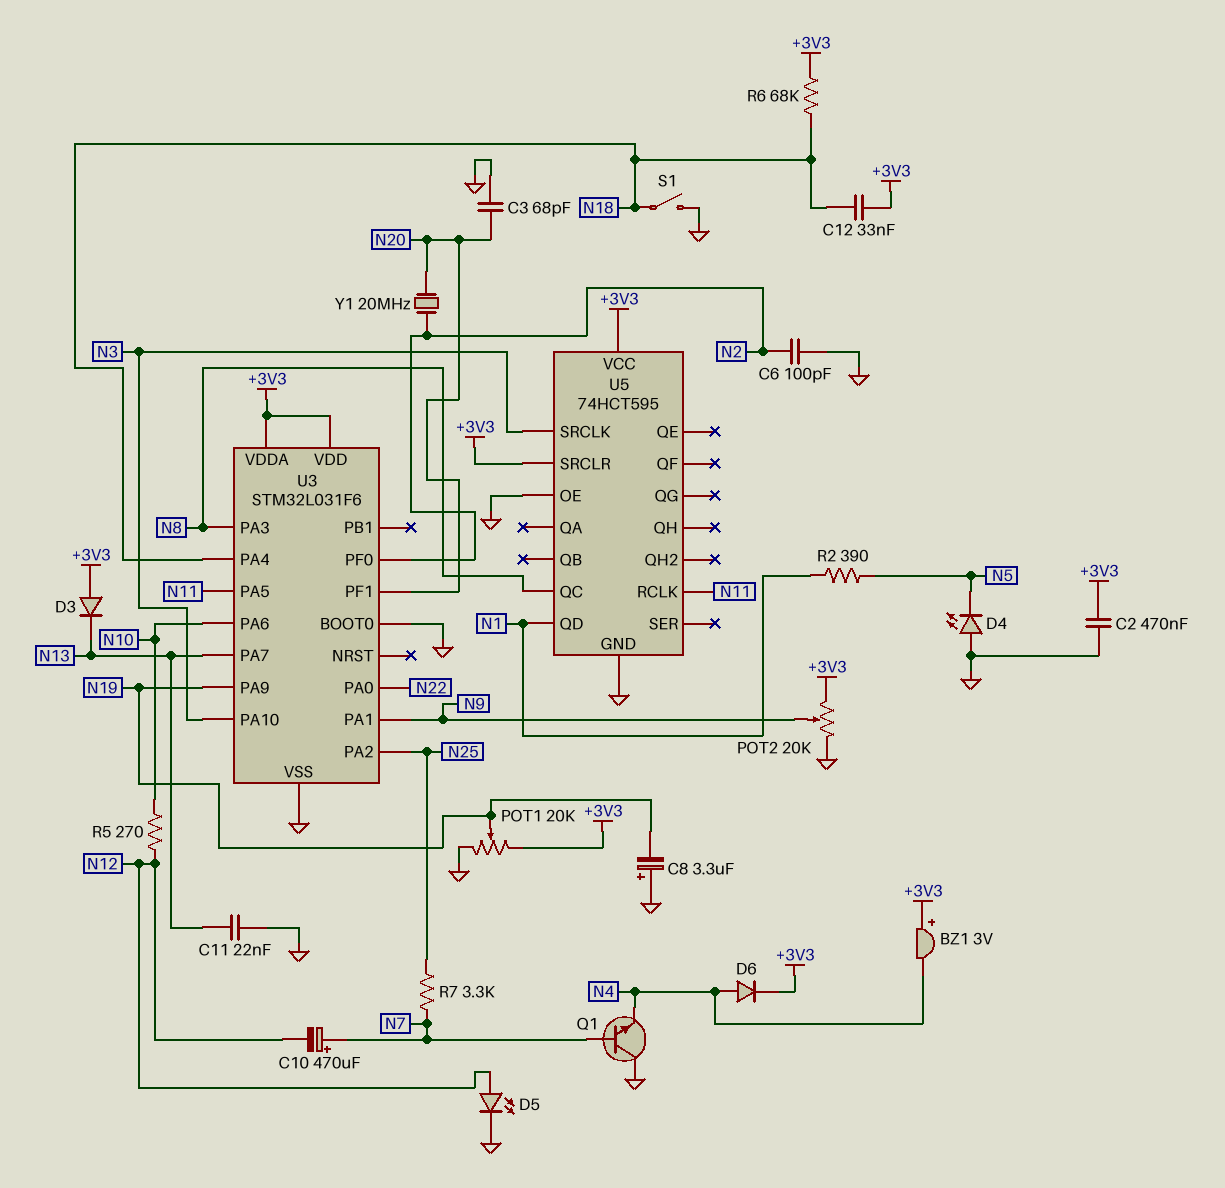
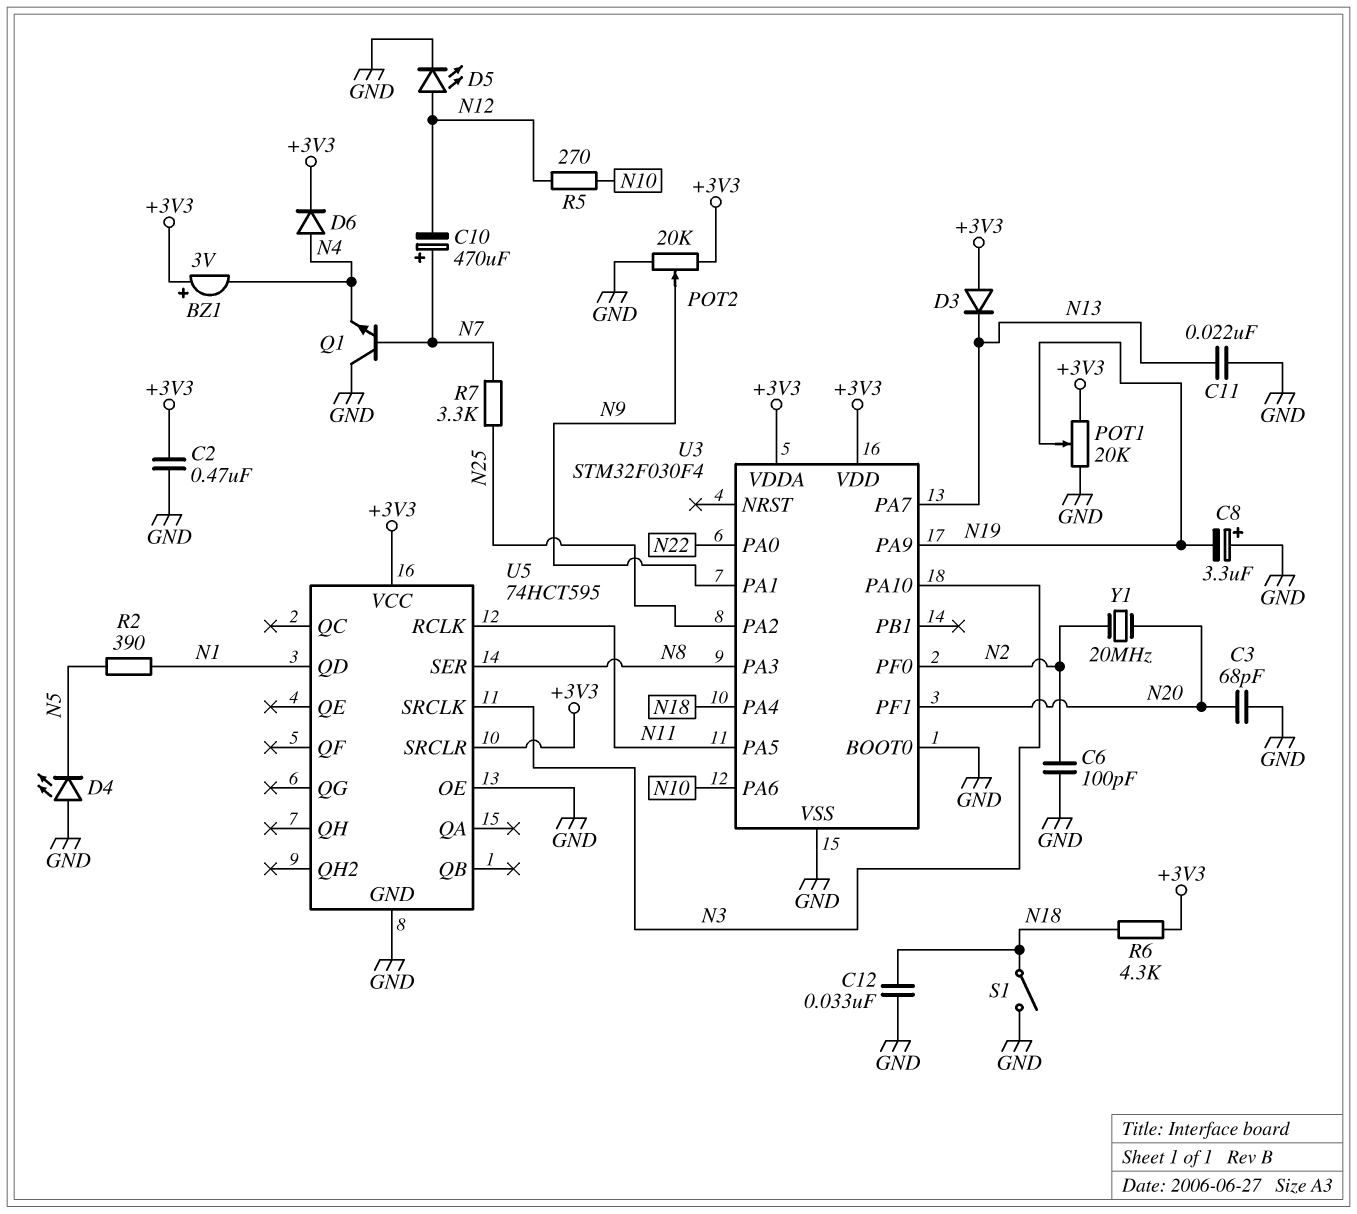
C12: 33nF (+3V3, N18) -> 33nF (GND, N18)
R6: 68k (+3V3, N18) -> 4.3k (+3V3, N18)
U3: STM32L031F6 -> STM32F030F4
U5 pin QC: N8 -> none
U5 pin SER: none -> N8

